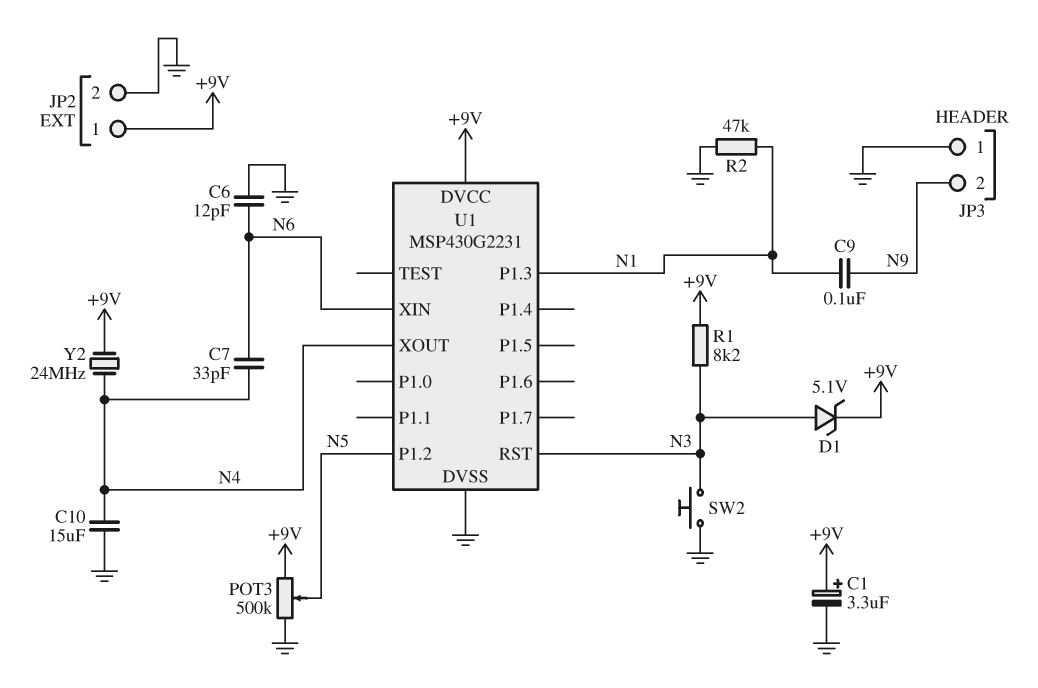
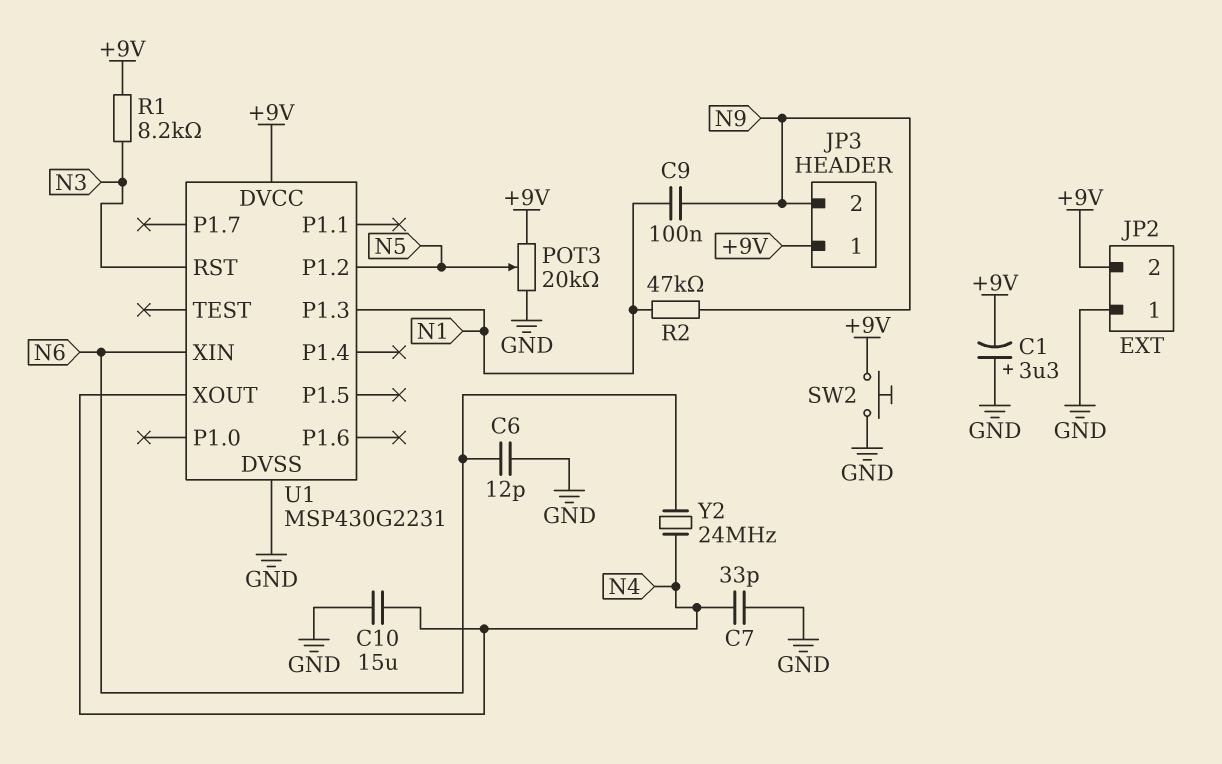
C1: 3.3uF (plus +9V, minus GND) -> 3.3uF (plus GND, minus +9V)
C7: 33pF (N4, N6) -> 33pF (GND, N4)
D1: zener 5.1V (A N3, K +9V) -> none
JP2 pin 1: +9V -> GND
JP2 pin 2: GND -> +9V
JP3 pin 1: GND -> +9V
POT3: 500k (+9V, GND, wiper N5) -> 20k (+9V, GND, wiper N5)
R2: 47k (GND, N1) -> 47k (N1, N9)
SW2: button (GND, N3) -> button (+9V, GND)
Y2: 24MHz (+9V, N4) -> 24MHz (N4, N6)

